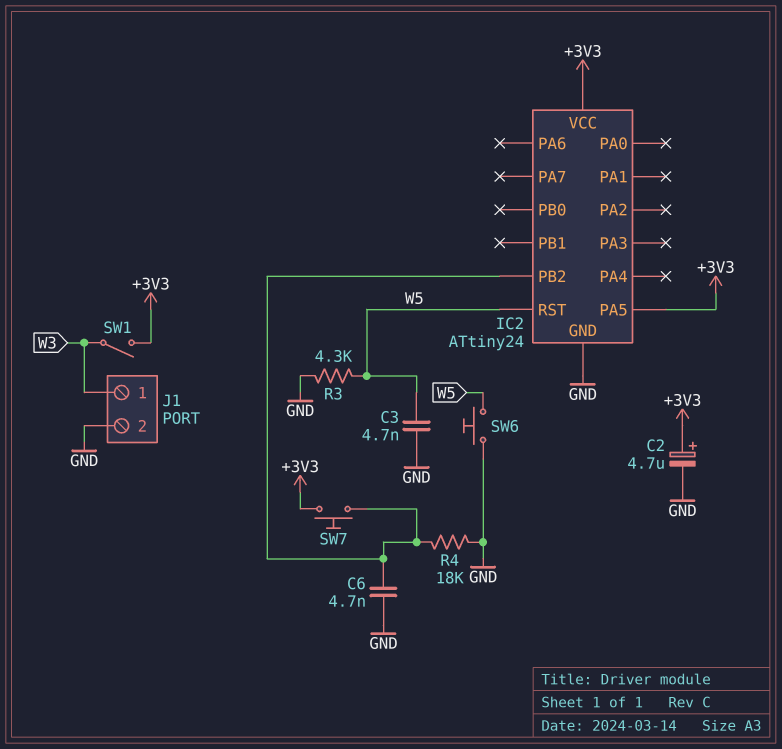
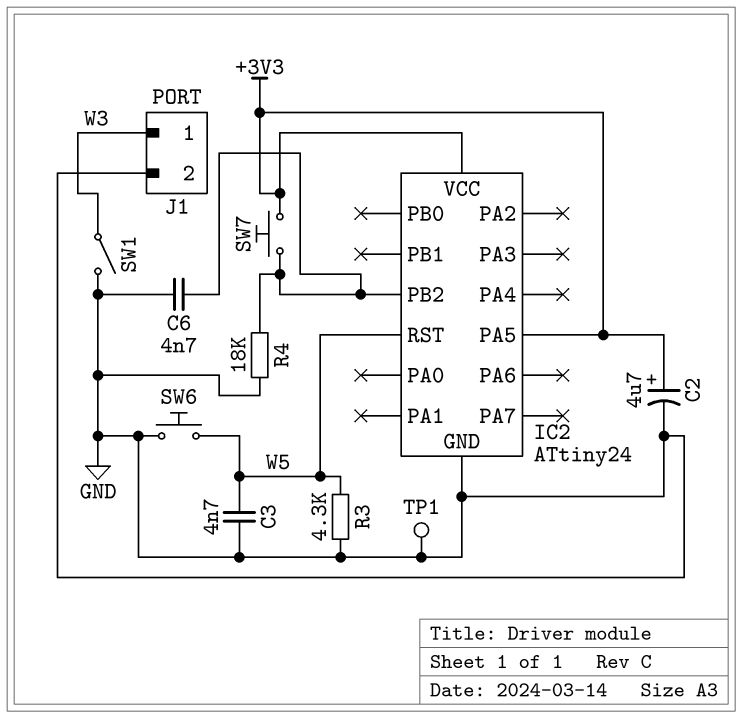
SW1: switch (+3V3, W3) -> switch (GND, W3)
TP1: none -> test point (GND)

